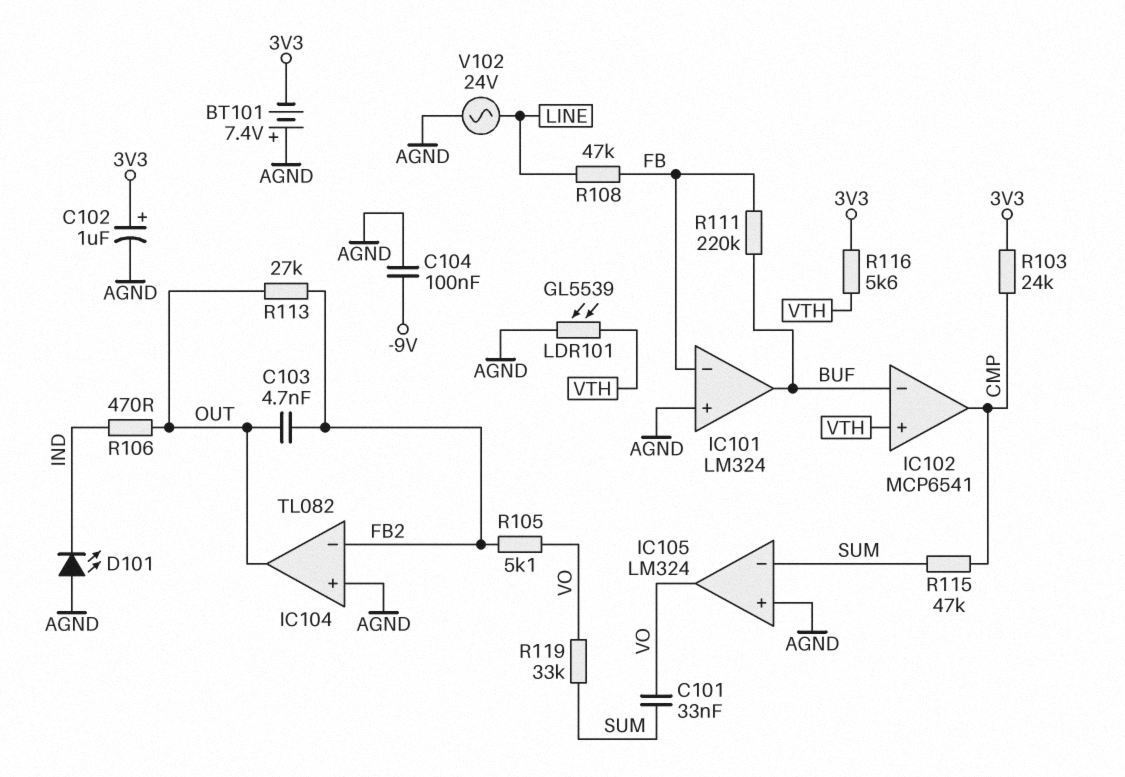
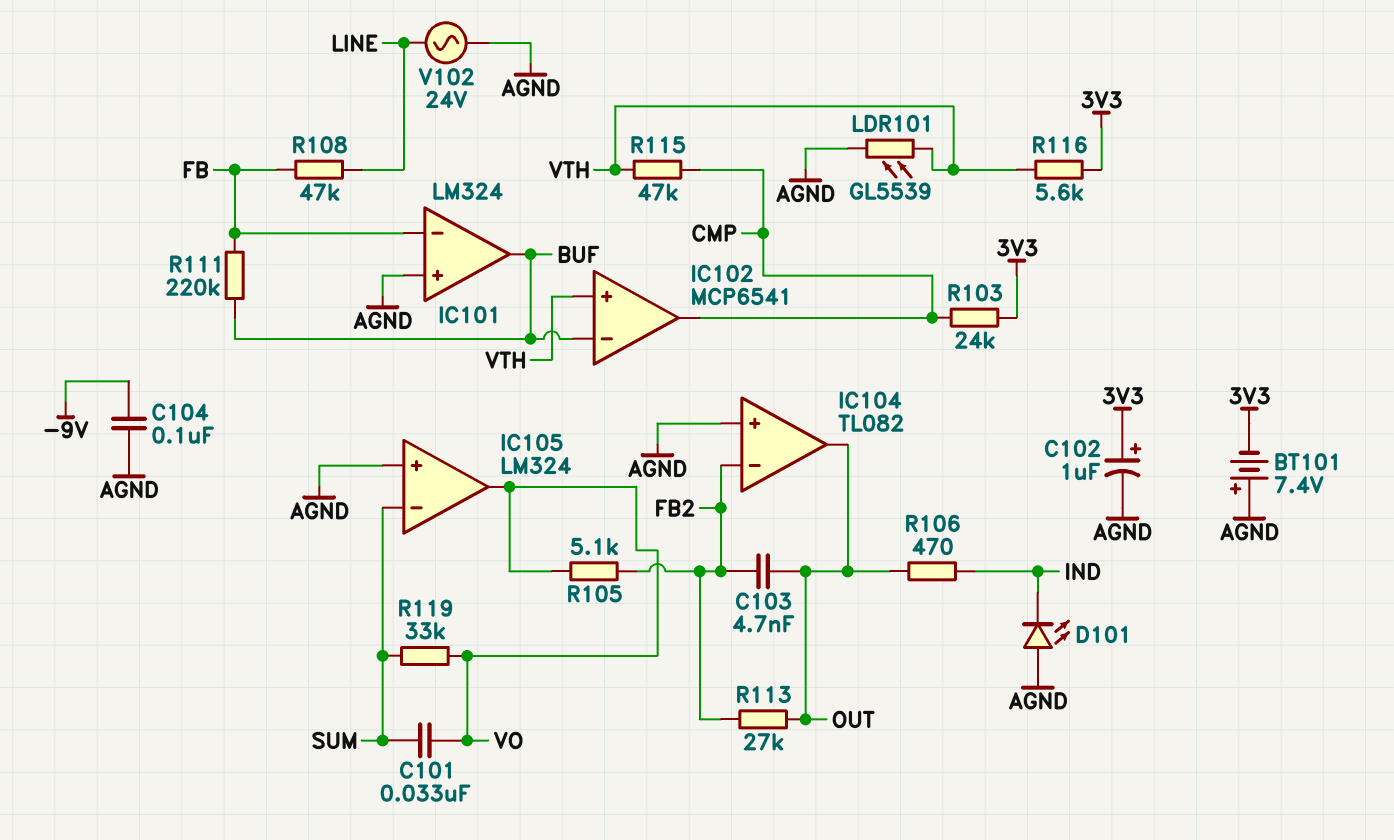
R115: 47k (CMP, SUM) -> 47k (CMP, VTH)

